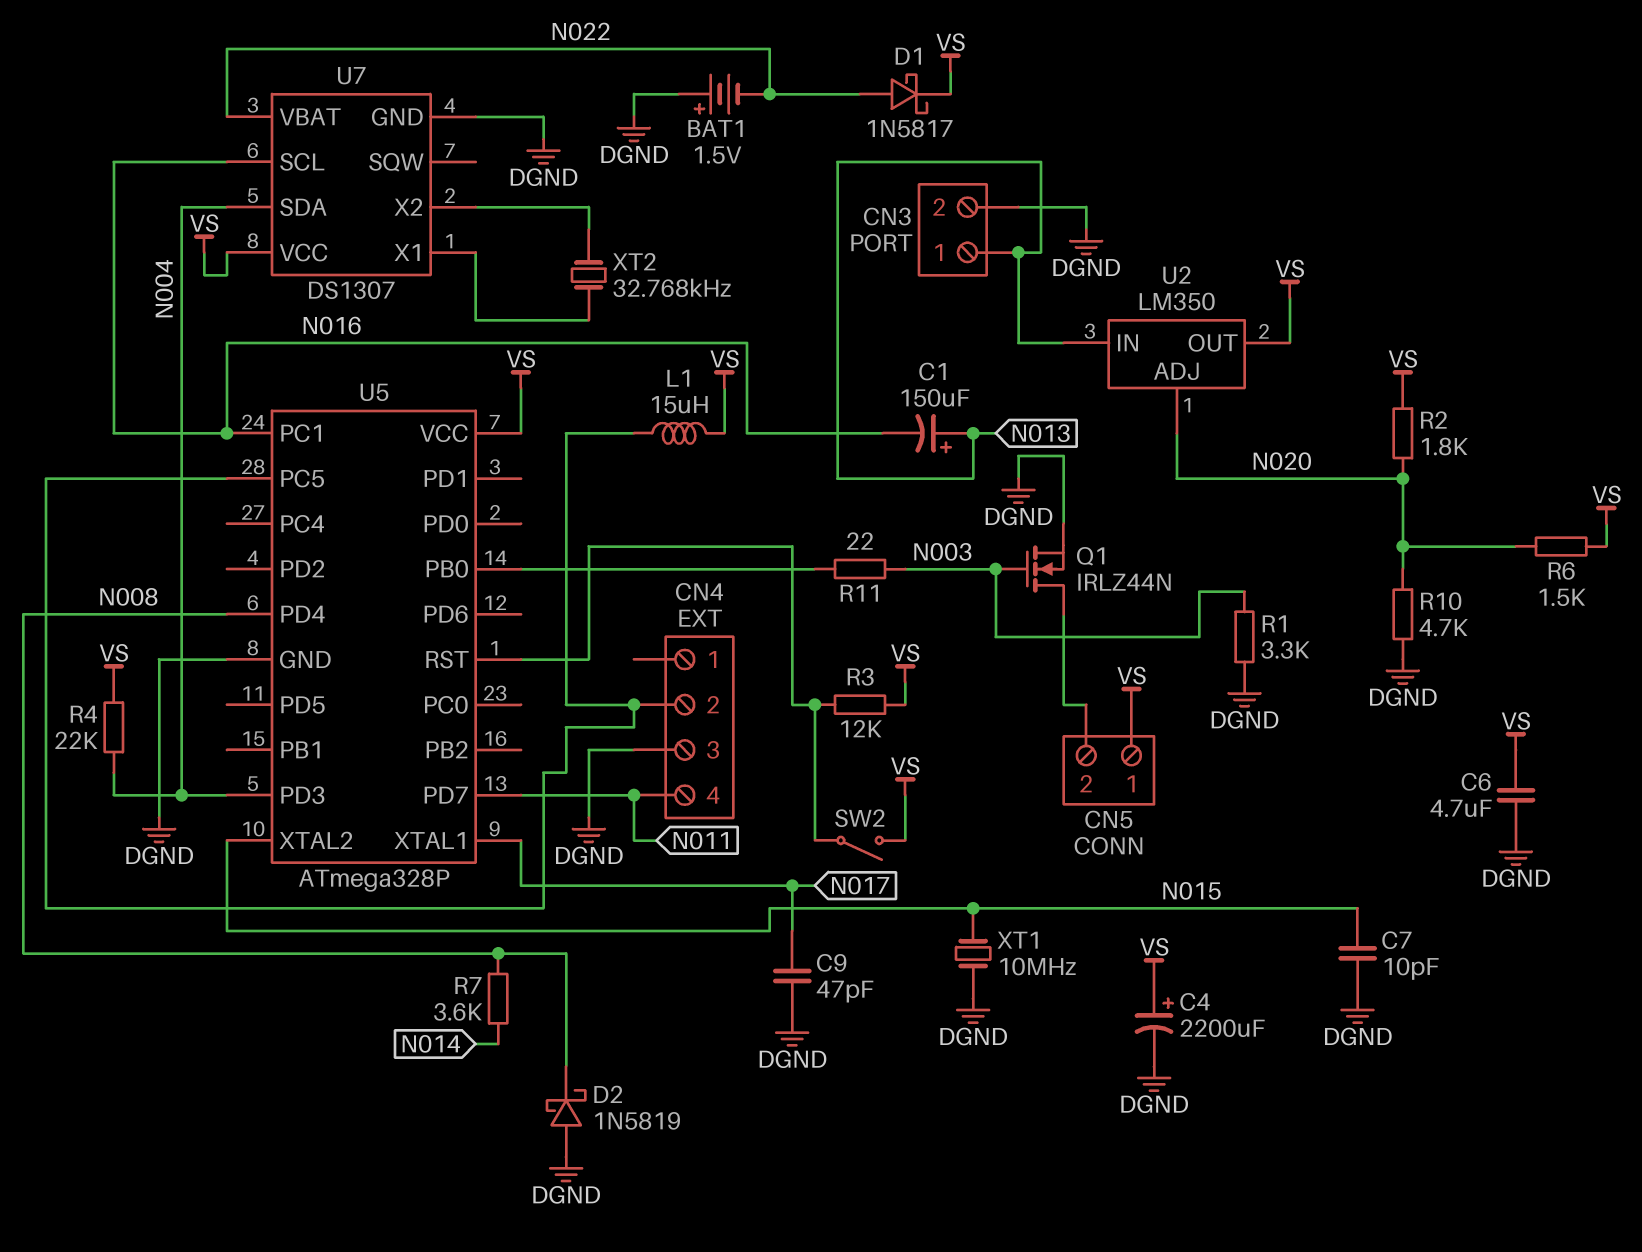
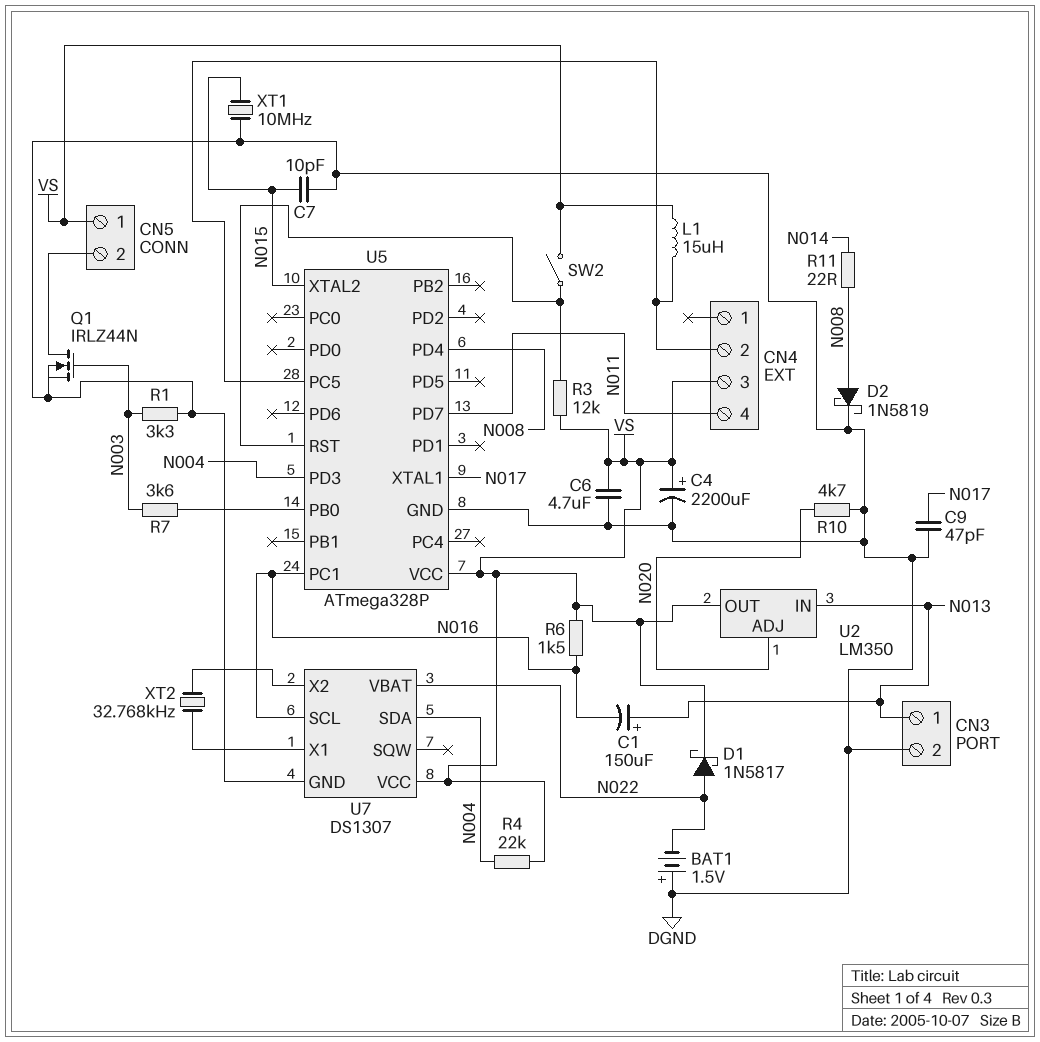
CN4 pin 3: DGND -> VS
D2: schottky 1N5819 (A DGND, K N008) -> schottky 1N5819 (A N008, K DGND)
R2: 1.8k (N020, VS) -> none
R6: 1.5k (N020, VS) -> 1.5k (N016, VS)
R7: 3.6k (N008, N014) -> 3.6k (N003, U5/PB0)
R11: 22 (N003, U5/PB0) -> 22 (N008, N014)

